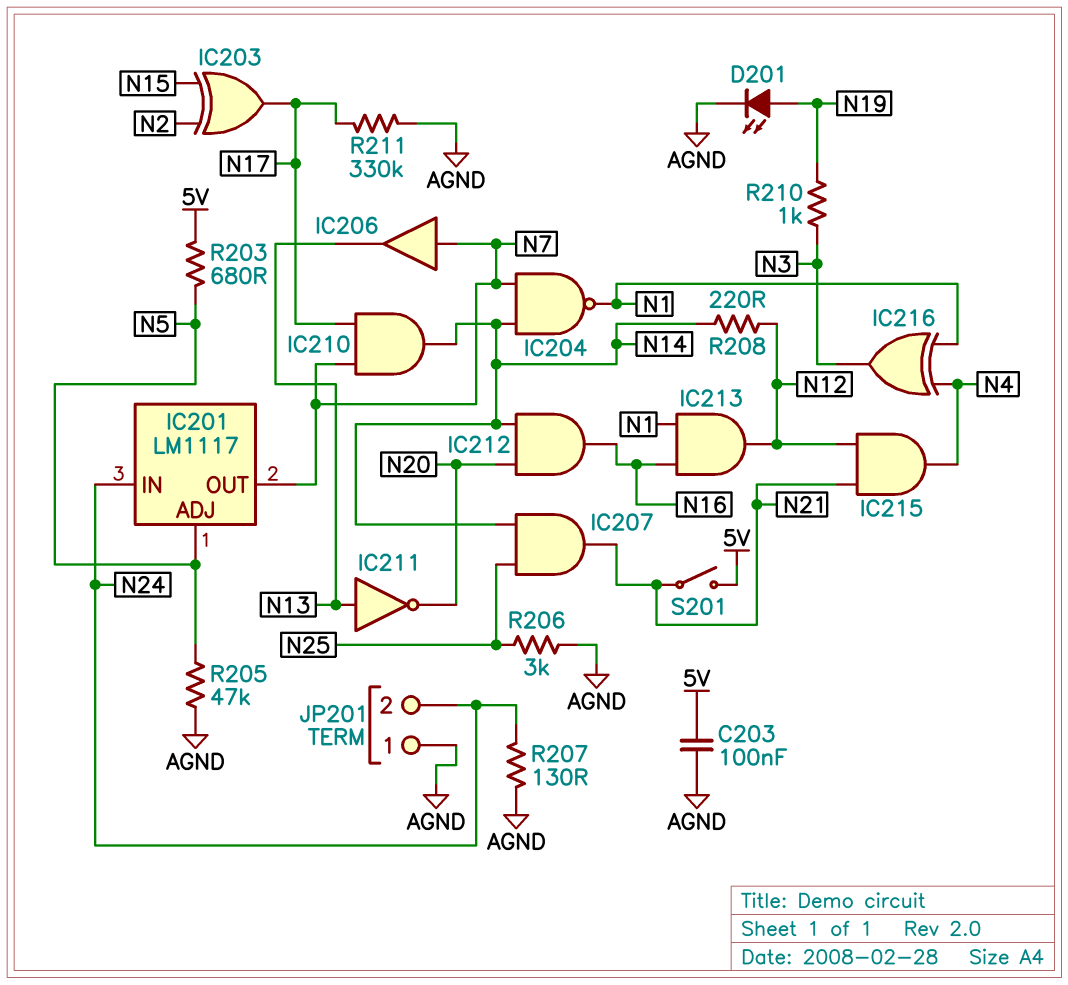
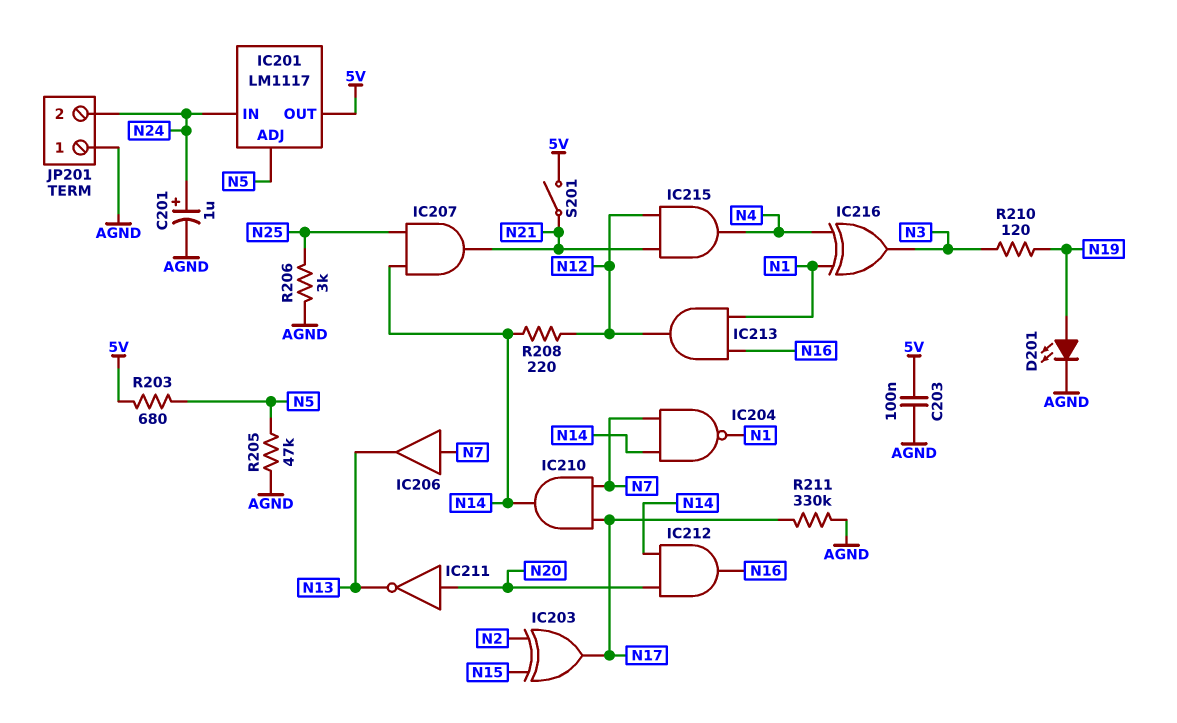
C201: none -> 1uF (plus N24, minus AGND)
IC201 pin OUT: N7 -> 5V
IC211: NOT (in N13, out N20) -> NOT (in N20, out N13)
R207: 130 (AGND, N24) -> none
R210: 1k (N3, N19) -> 120 (N3, N19)

